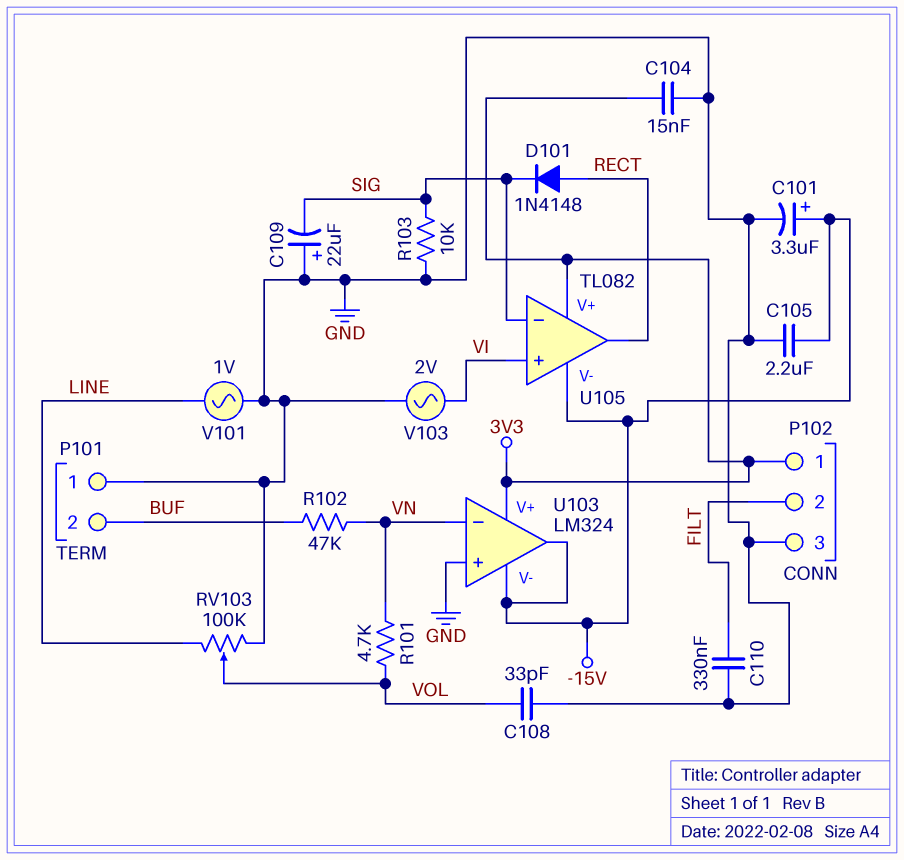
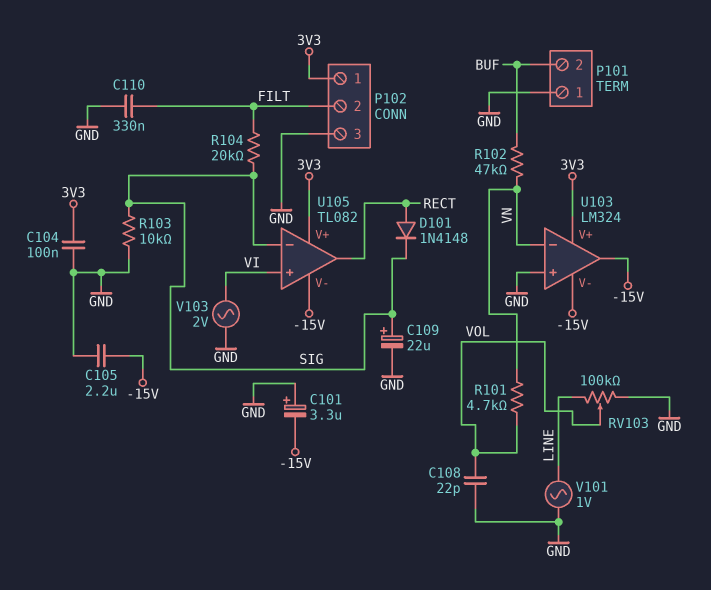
C101: 3.3uF (plus -15V, minus GND) -> 3.3uF (plus GND, minus -15V)
C104: 15nF (3V3, GND) -> 100nF (3V3, GND)
C108: 33pF (GND, VOL) -> 22pF (GND, VOL)
C109: 22uF (plus GND, minus SIG) -> 22uF (plus SIG, minus GND)
R104: none -> 20k (FILT, SIG)

